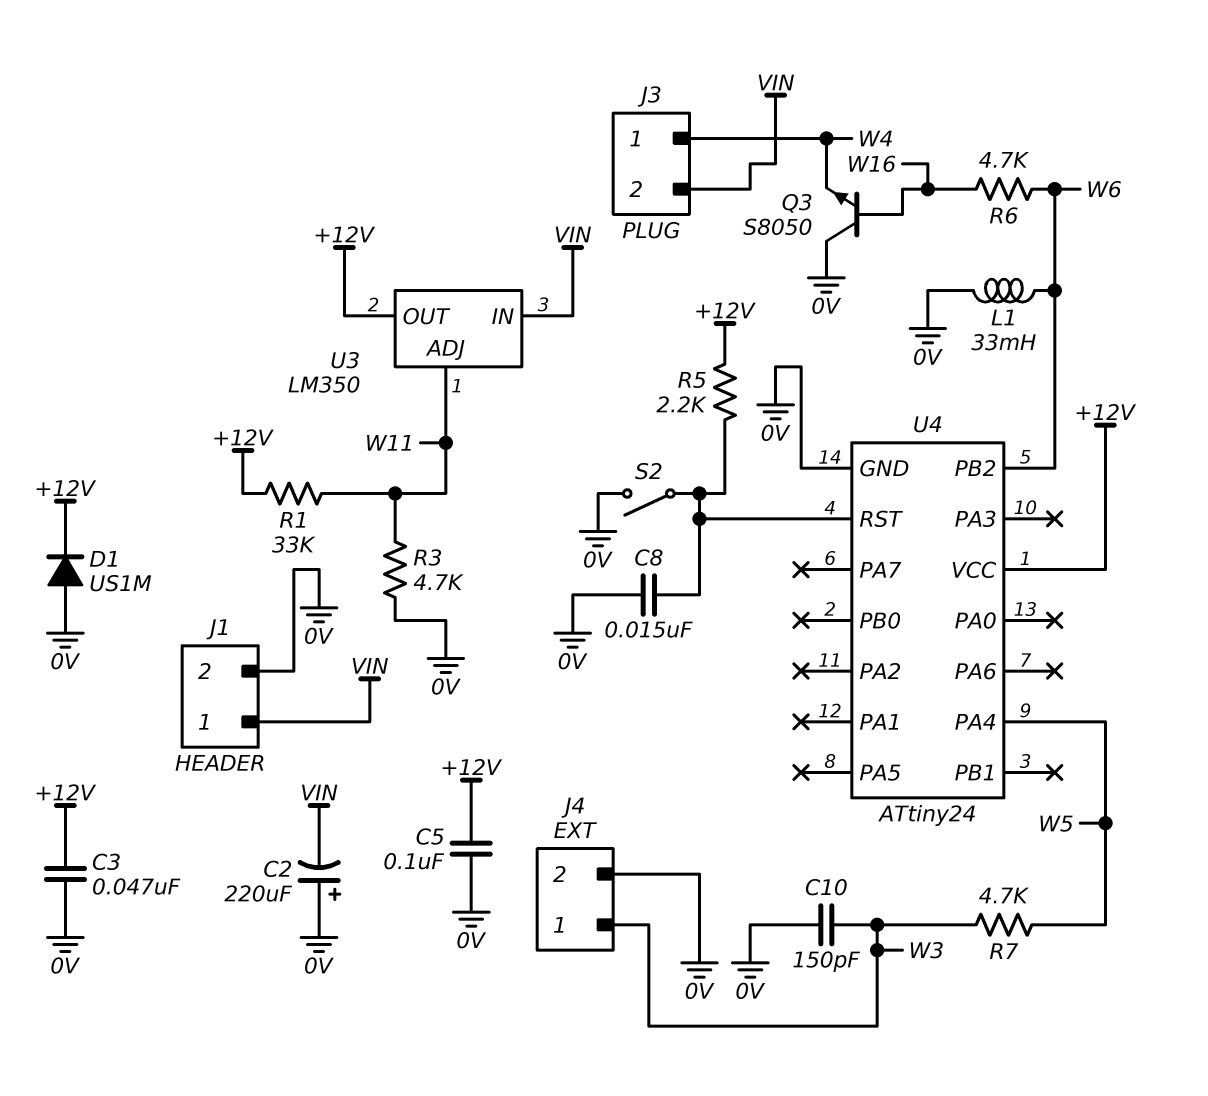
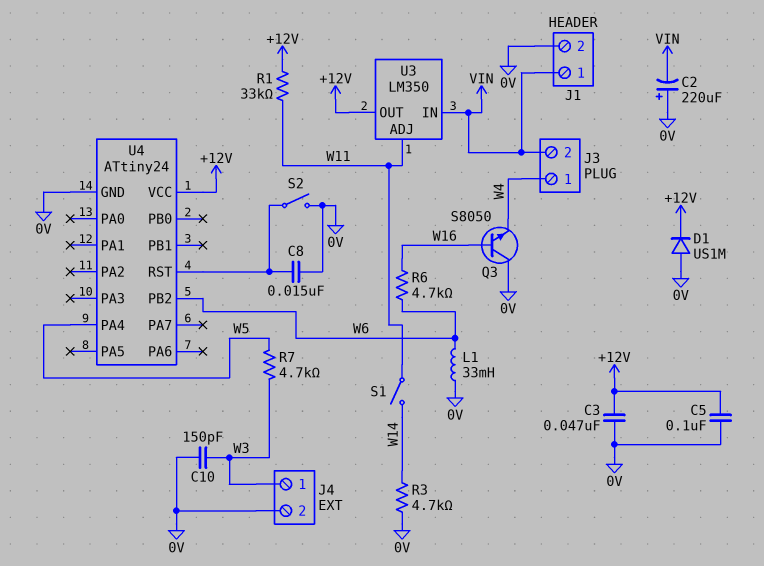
R3: 4.7k (0V, W11) -> 4.7k (0V, W14)
R5: 2.2k (+12V, U4/RST) -> none
S1: none -> switch (W11, W14)

